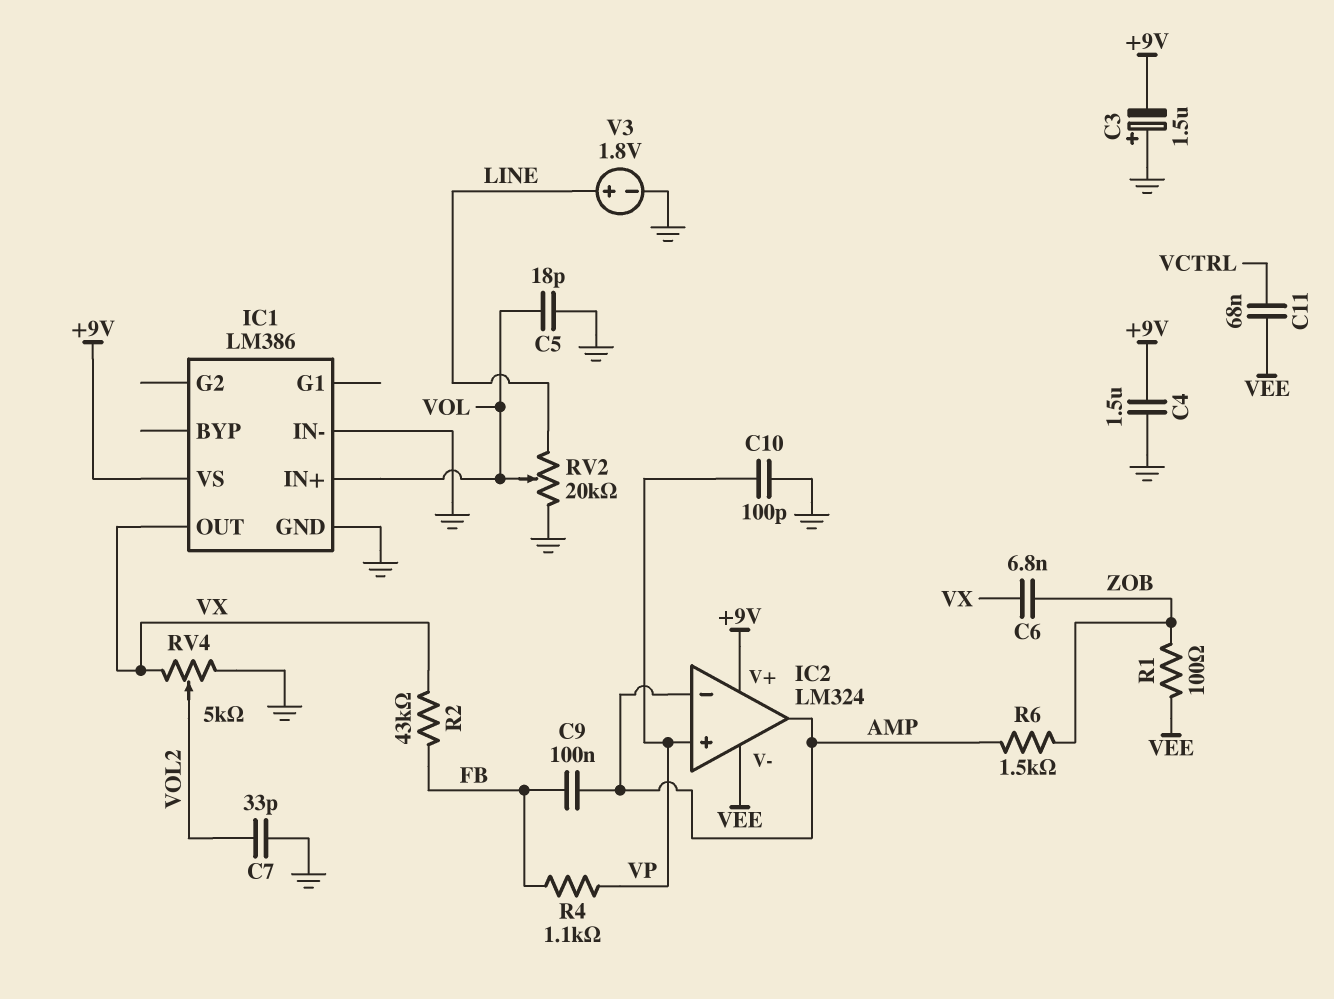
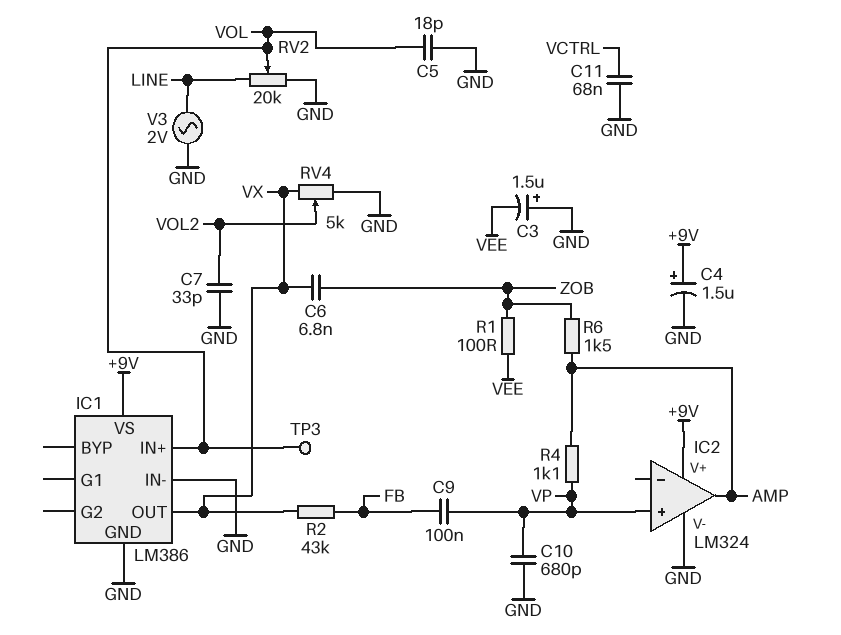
C3: 1.5uF (plus GND, minus +9V) -> 1.5uF (plus GND, minus VEE)
C4: 1.5uF (+9V, GND) -> 1.5uF (plus +9V, minus GND)
C9: 100nF (AMP, FB) -> 100nF (FB, VP)
C10: 100pF (GND, VP) -> 680pF (GND, VP)
C11: 68nF (VCTRL, VEE) -> 68nF (GND, VCTRL)
IC2 pin V-: VEE -> GND
IC2 pin in-: AMP -> none
R4: 1.1k (FB, VP) -> 1.1k (AMP, VP)
TP3: none -> test point (VOL)
V3: 1.8V (plus LINE, minus GND) -> AC 2V (GND, LINE)

